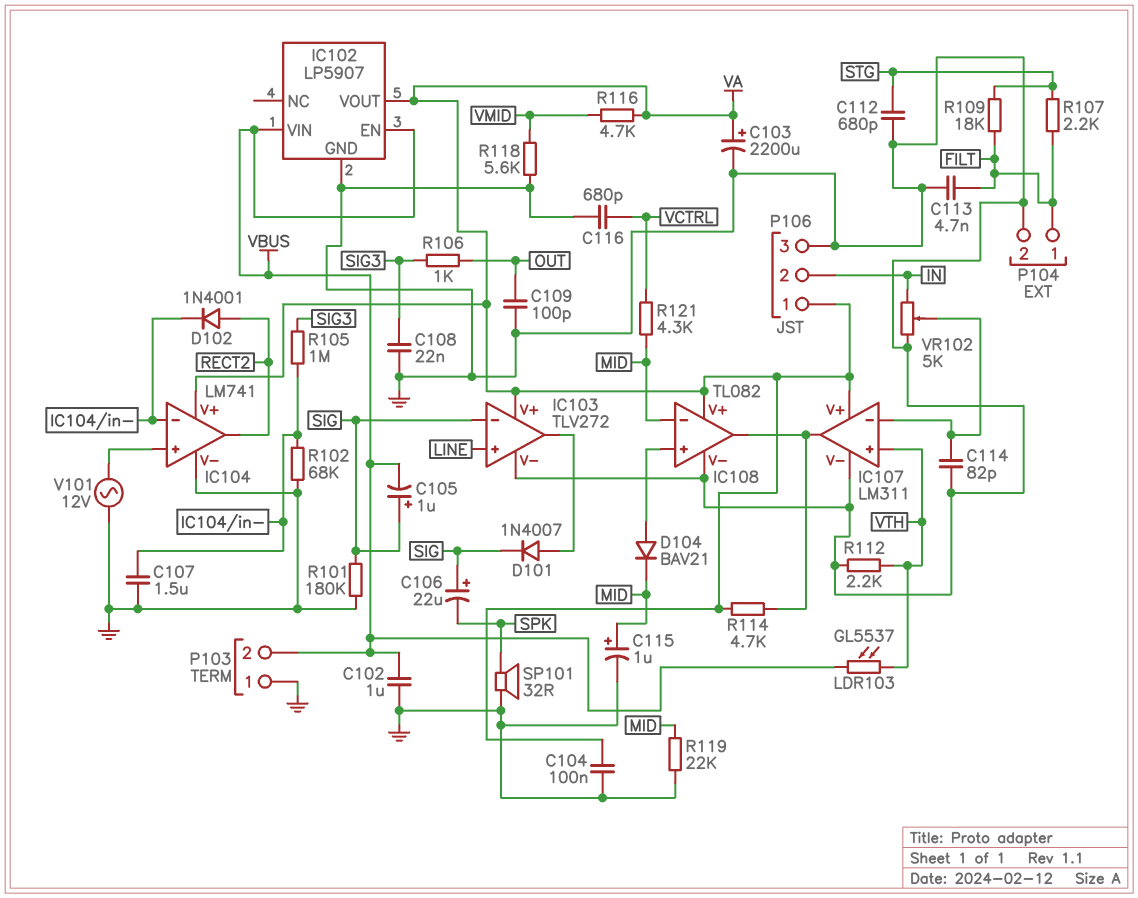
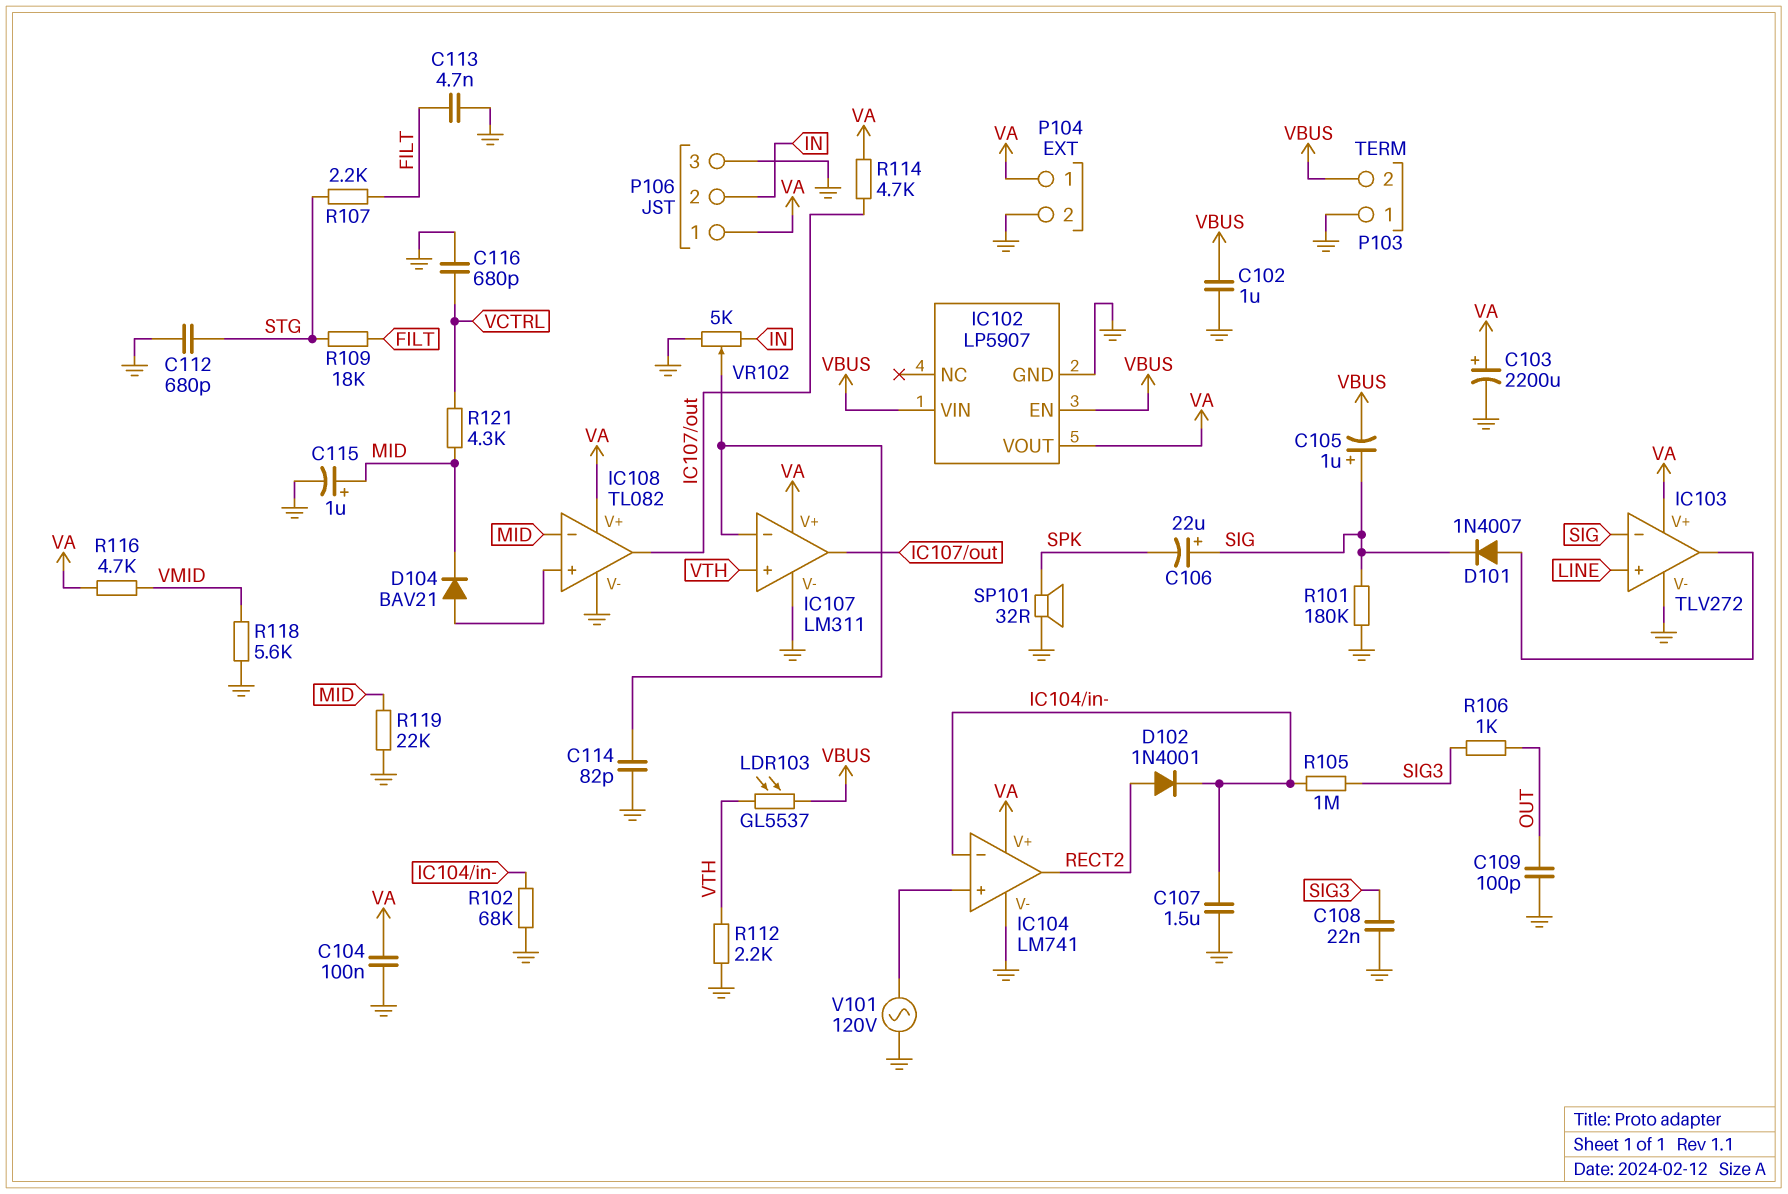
P104 pin 1: FILT -> VA
V101: AC 12V (GND, IC104/in+) -> AC 120V (GND, IC104/in+)

